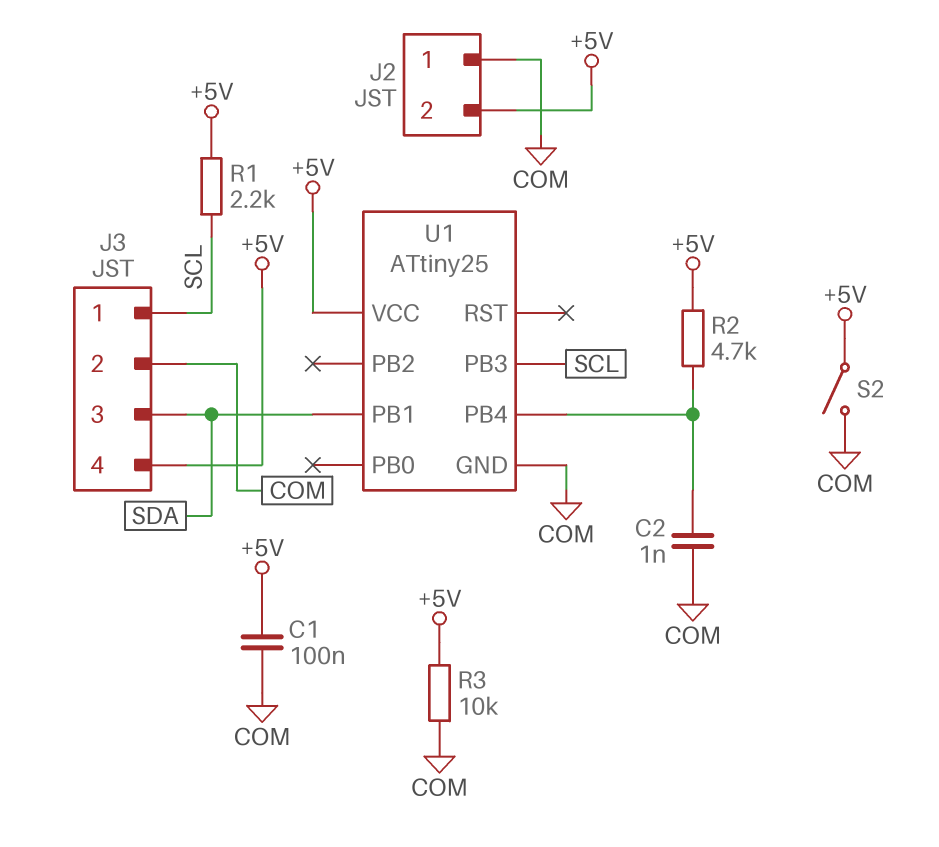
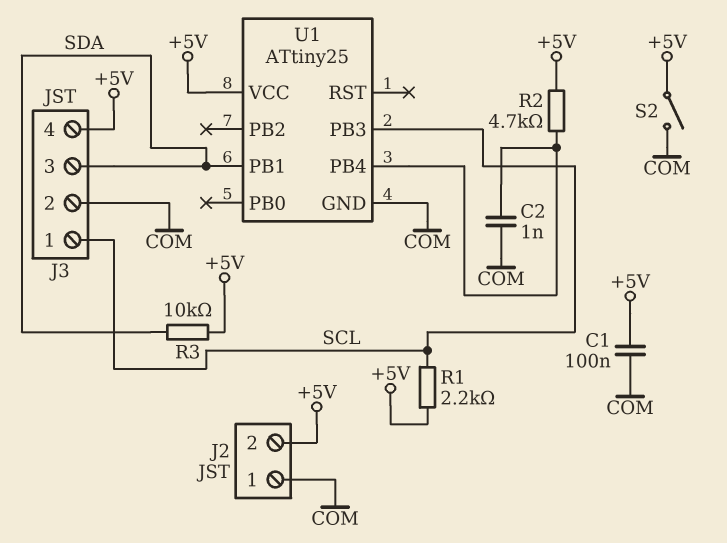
R3: 10k (+5V, COM) -> 10k (+5V, SDA)

